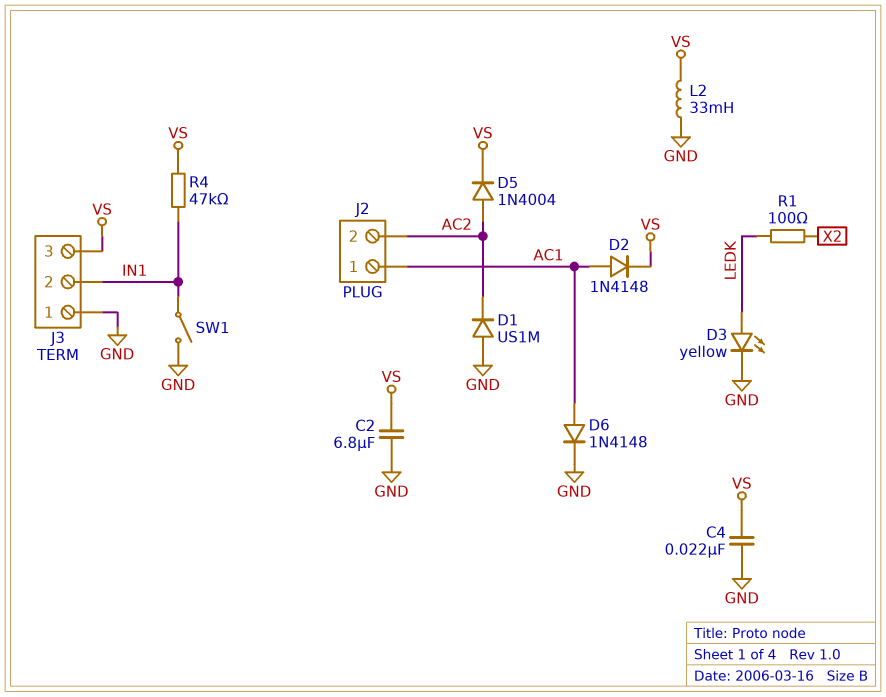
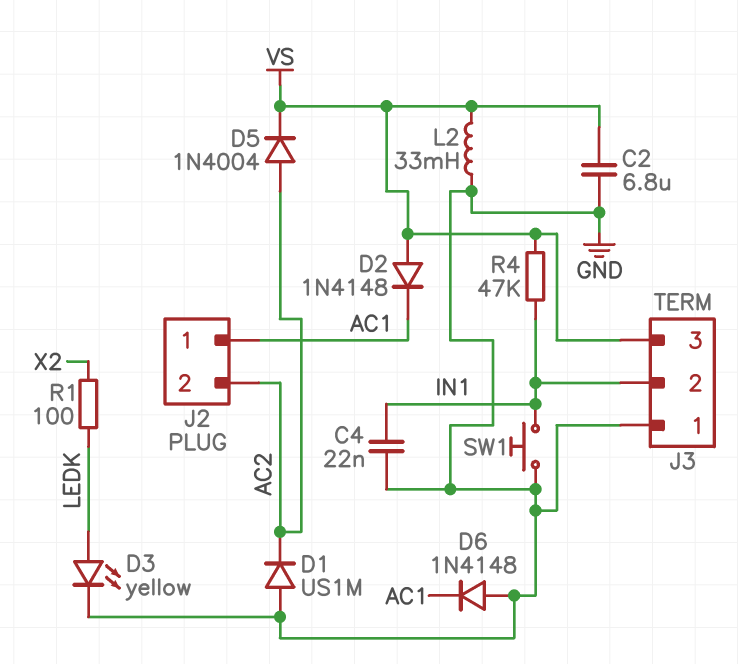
C4: 22nF (GND, VS) -> 22nF (GND, IN1)
D2: diode 1N4148 (A AC1, K VS) -> diode 1N4148 (A VS, K AC1)
D6: diode 1N4148 (A AC1, K GND) -> diode 1N4148 (A GND, K AC1)
SW1: switch (GND, IN1) -> button (GND, IN1)

